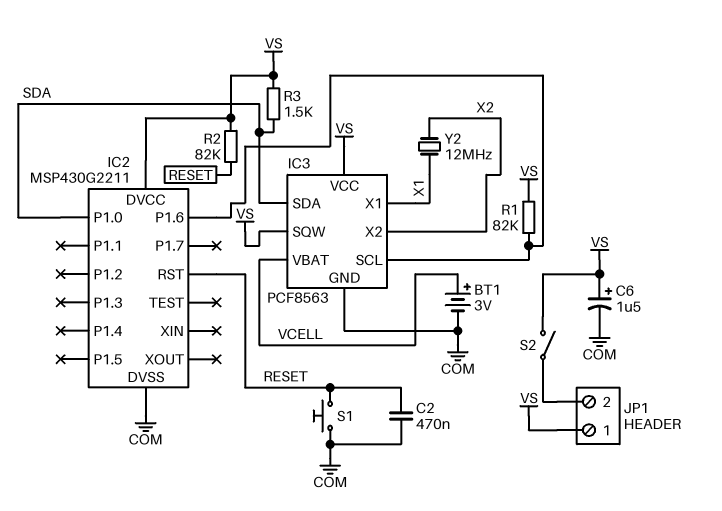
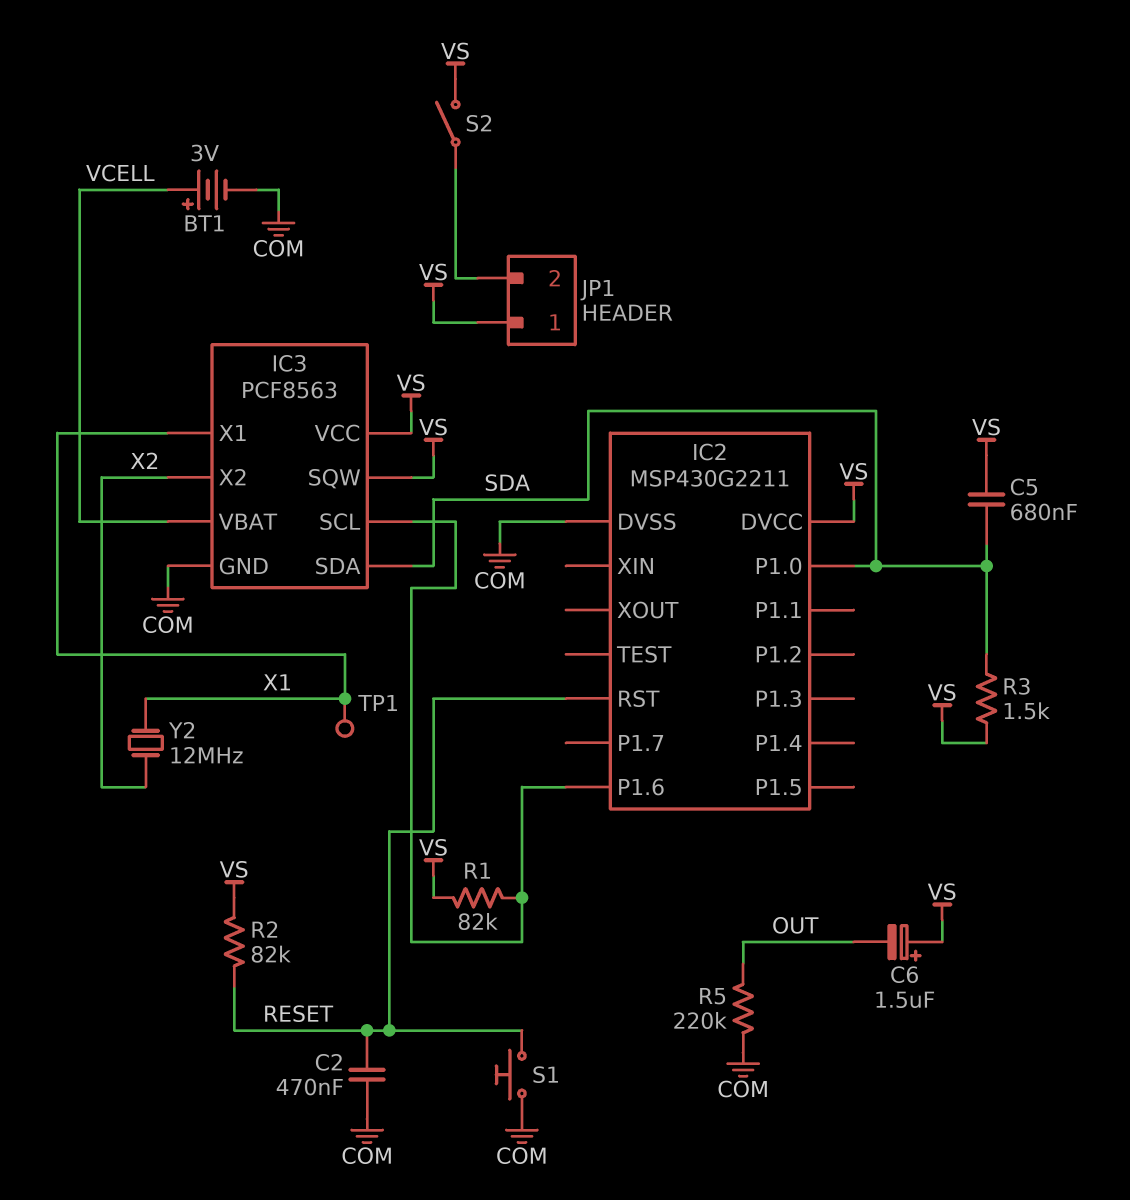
C5: none -> 680nF (SDA, VS)
C6: 1.5uF (plus VS, minus COM) -> 1.5uF (plus VS, minus OUT)
R5: none -> 220k (COM, OUT)
TP1: none -> test point (X1)

